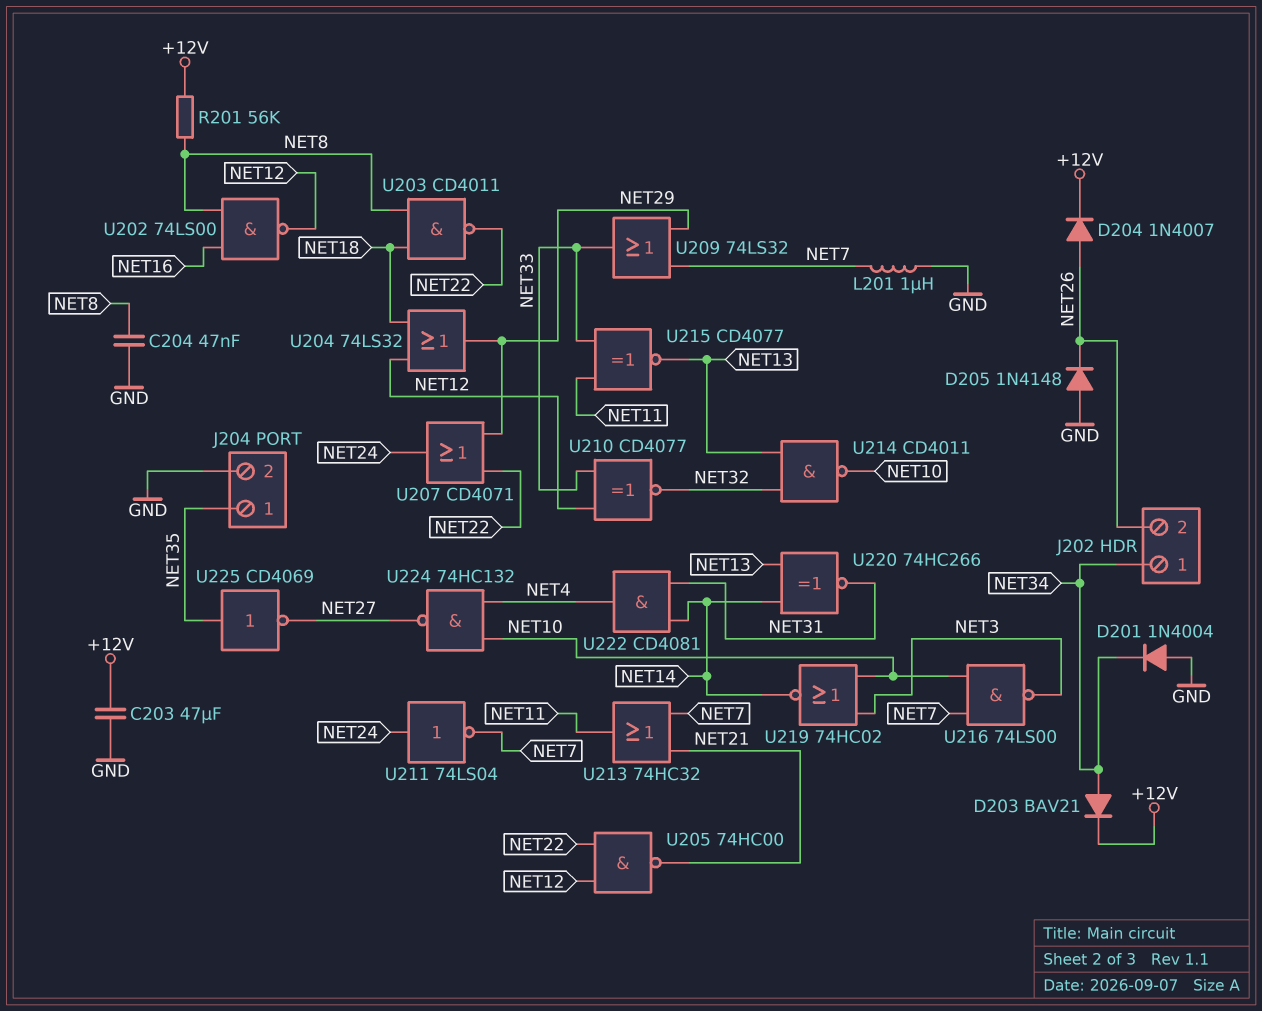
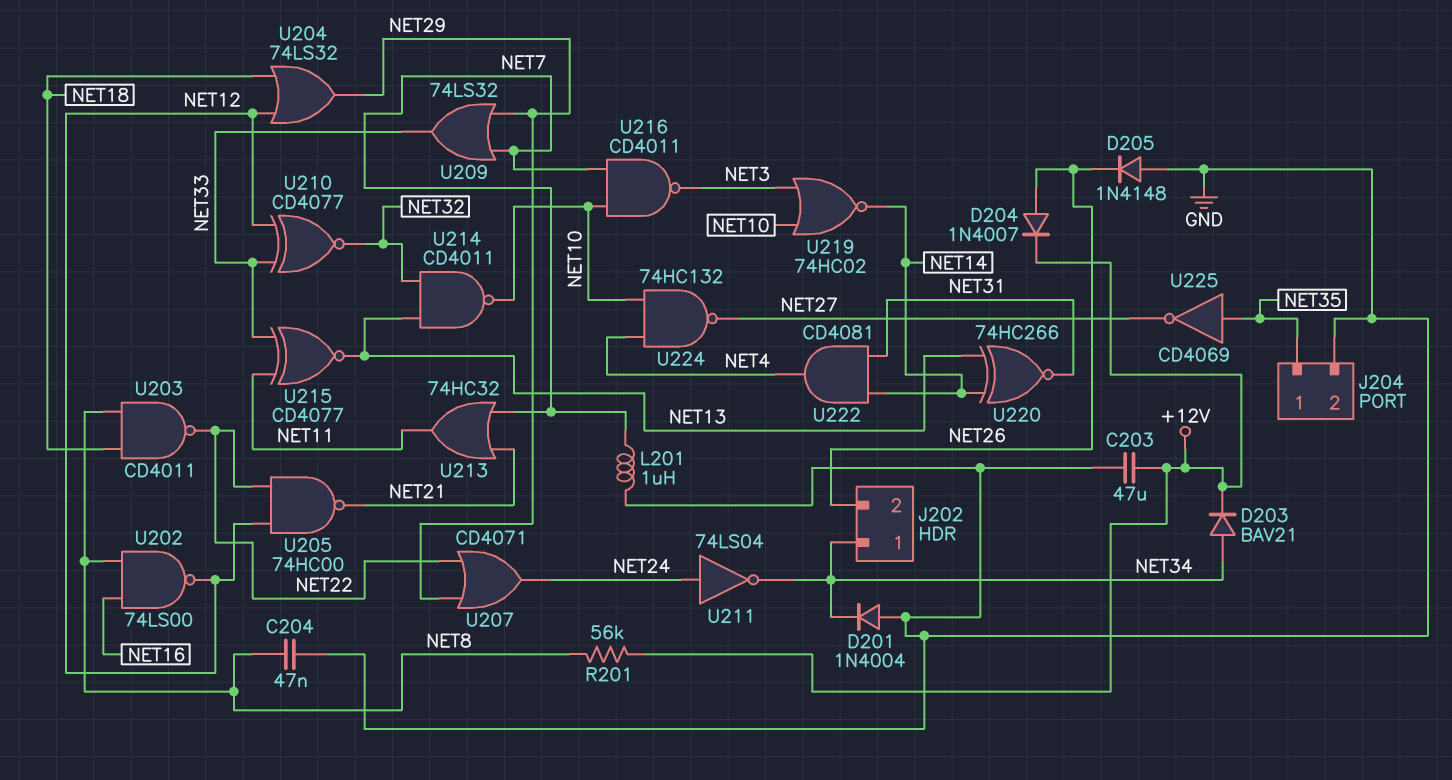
U211: NOT 74LS04 (in NET24, out NET7) -> NOT 74LS04 (in NET24, out NET34)
U216: NAND 74LS00 (in NET7, in NET10, out NET3) -> NAND CD4011 (in NET7, in NET10, out NET3)

